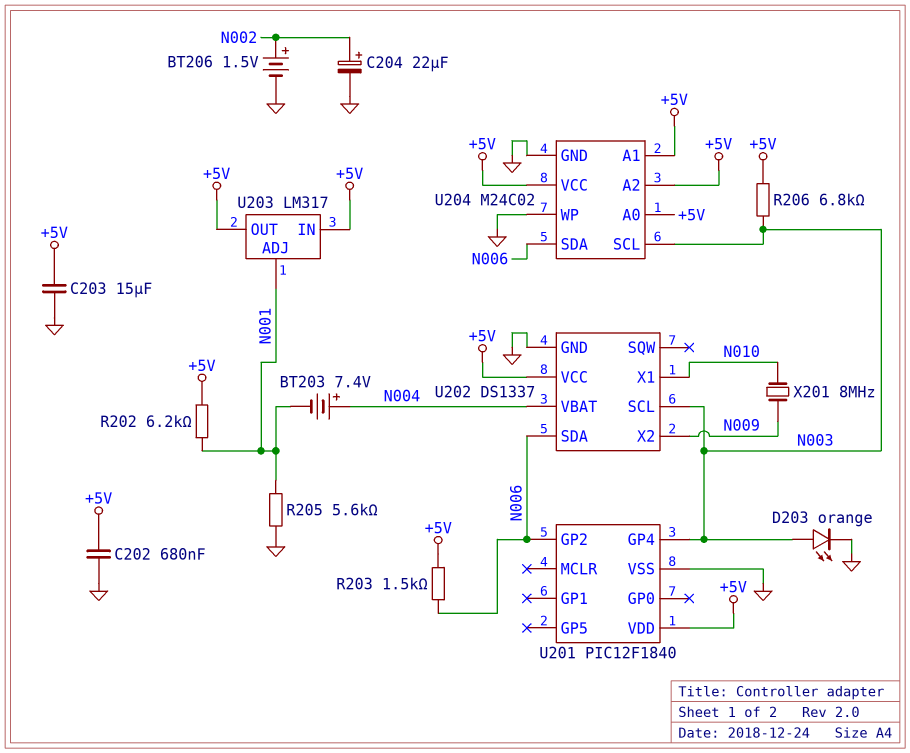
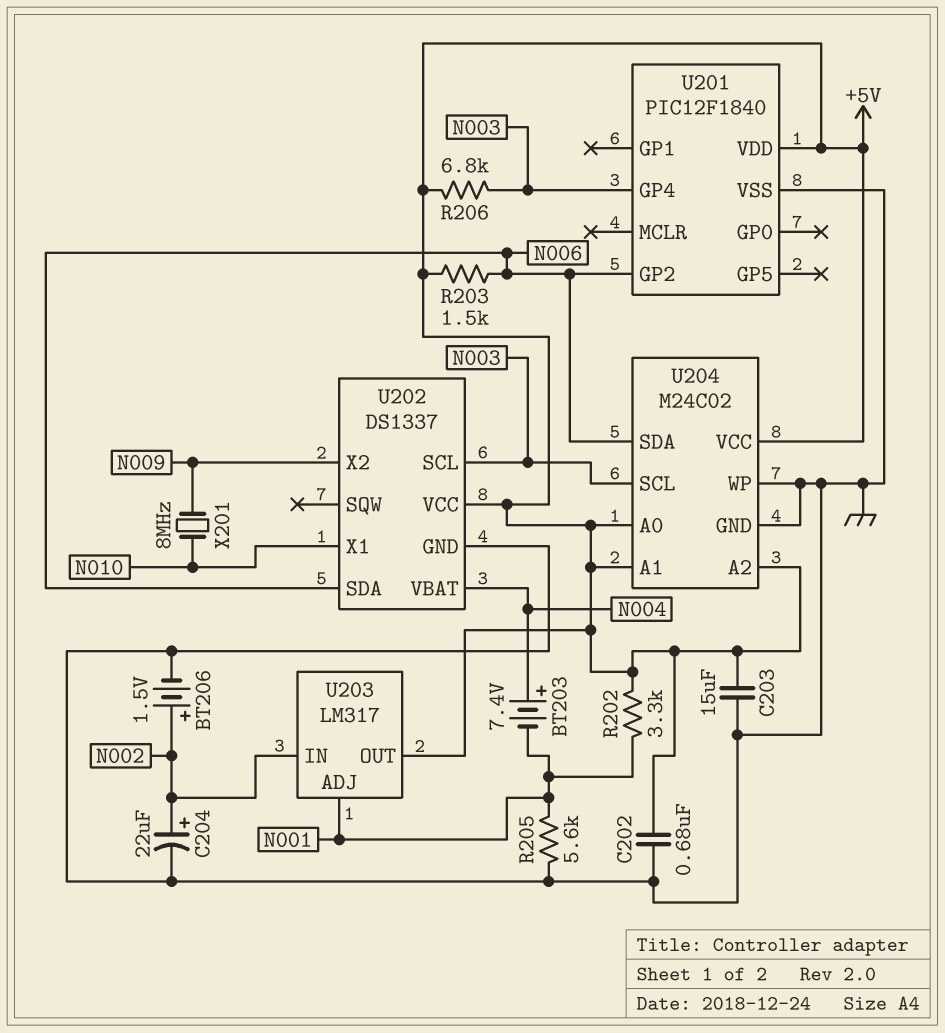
D203: LED orange (A N003, K GND) -> none
R202: 6.2k (+5V, N001) -> 3.3k (+5V, N001)
U203 pin IN: +5V -> N002

